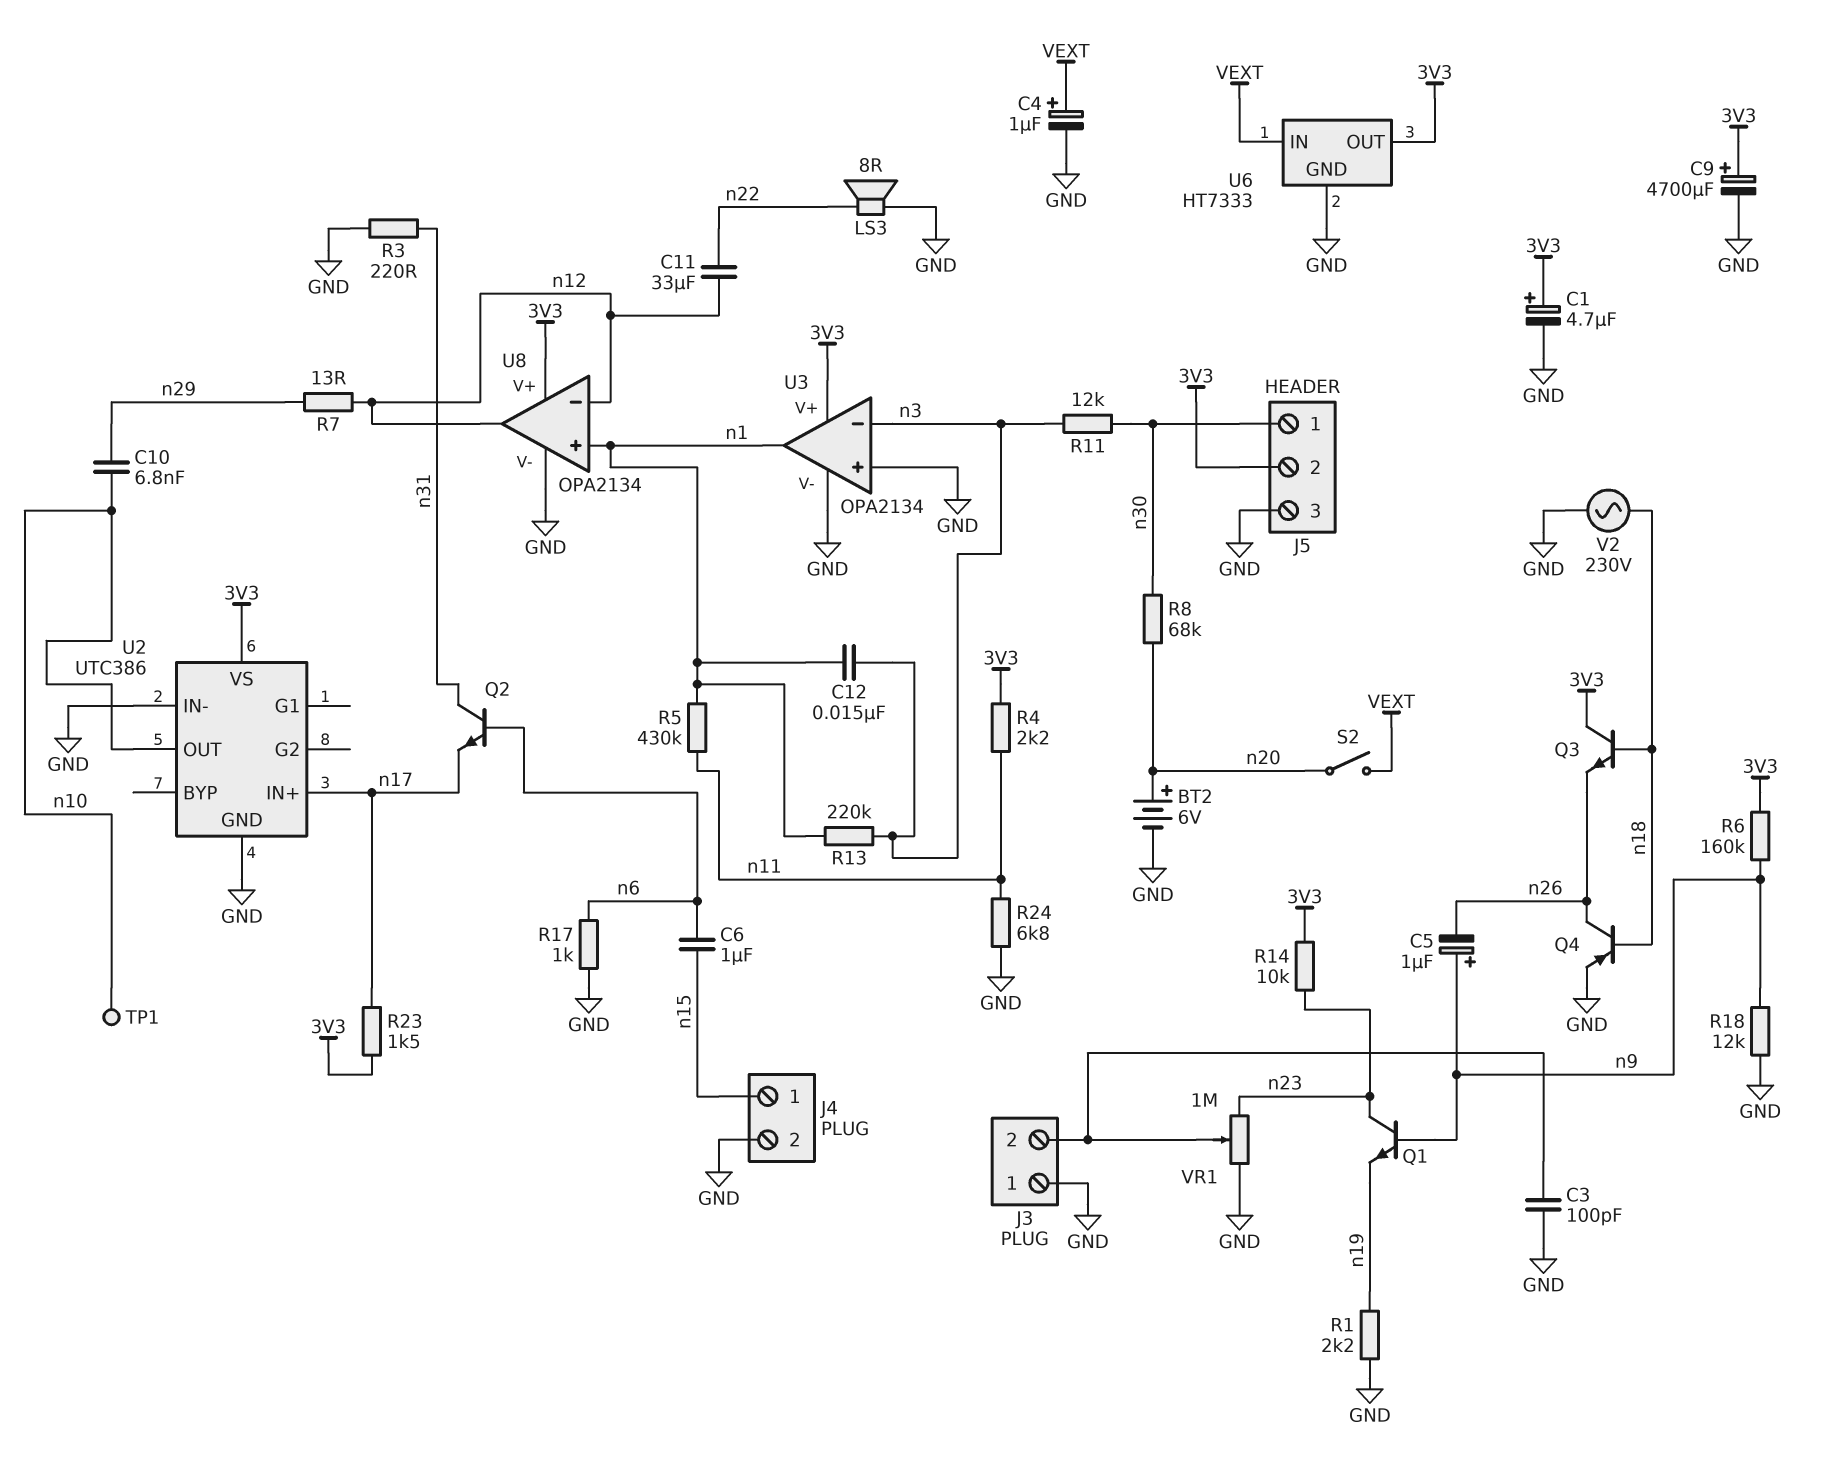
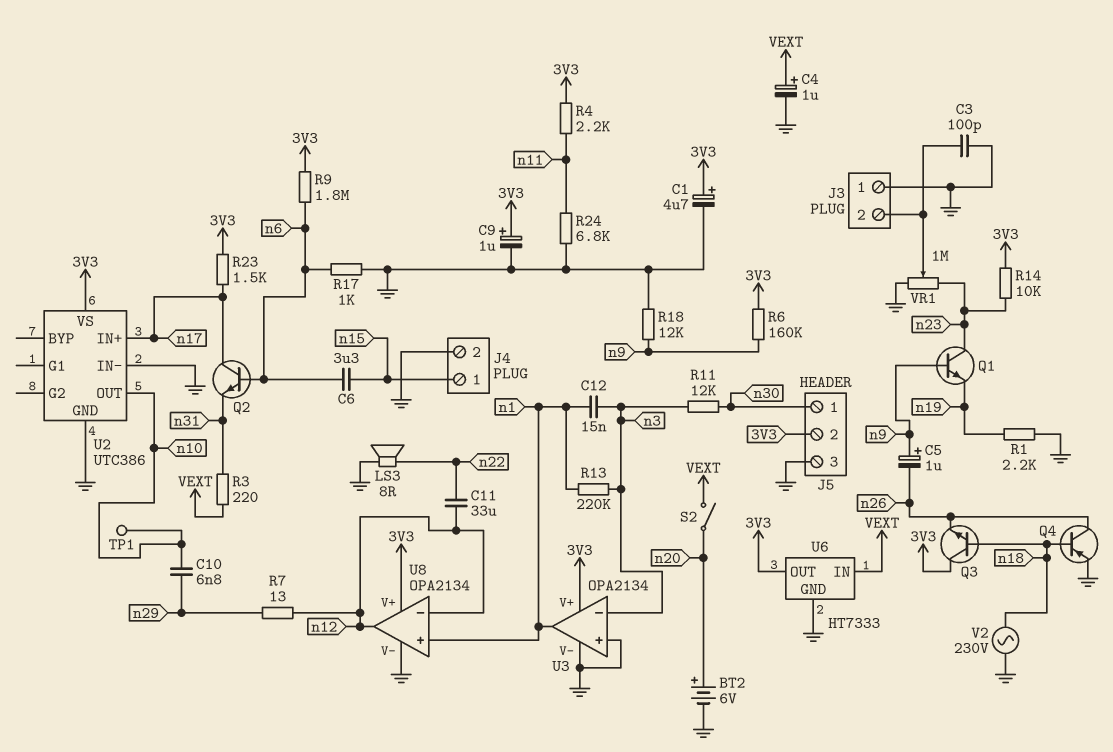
C6: 1uF (n6, n15) -> 3.3uF (n6, n15)
C9: 4700uF (plus 3V3, minus GND) -> 1uF (plus 3V3, minus GND)
Q2: NPN (B n6, C n31, E n17) -> NPN (B n6, C n17, E n31)
R3: 220 (GND, n31) -> 220 (VEXT, n31)
R5: 430k (n1, n11) -> none
R8: 68k (n20, n30) -> none
R9: none -> 1.8M (3V3, n6)

